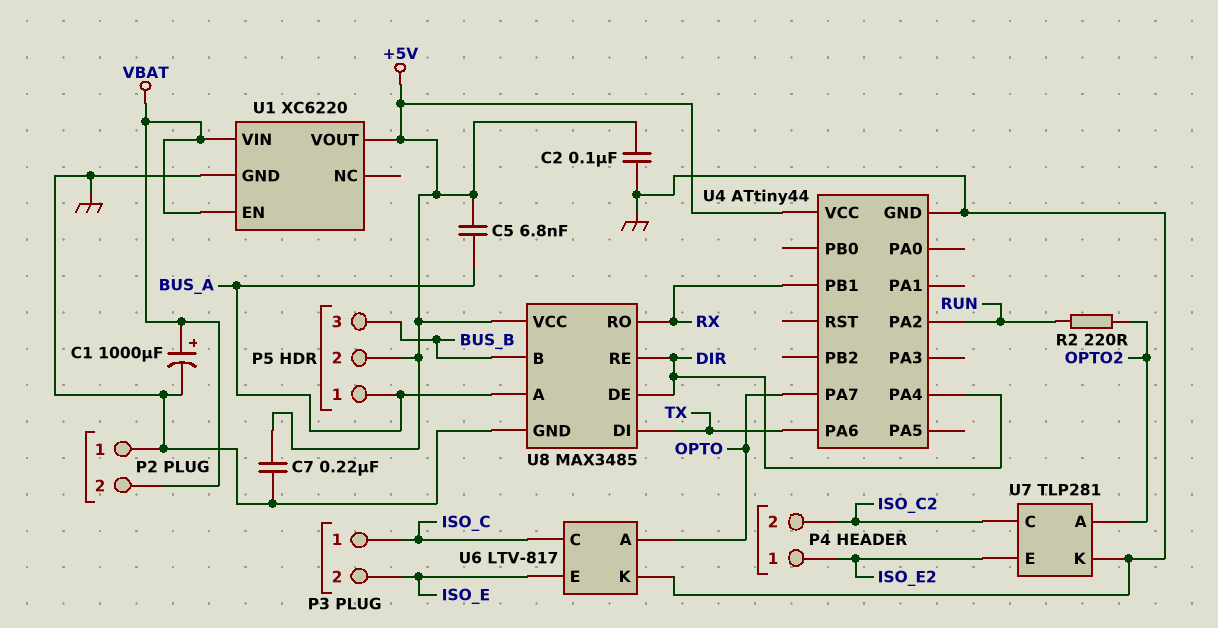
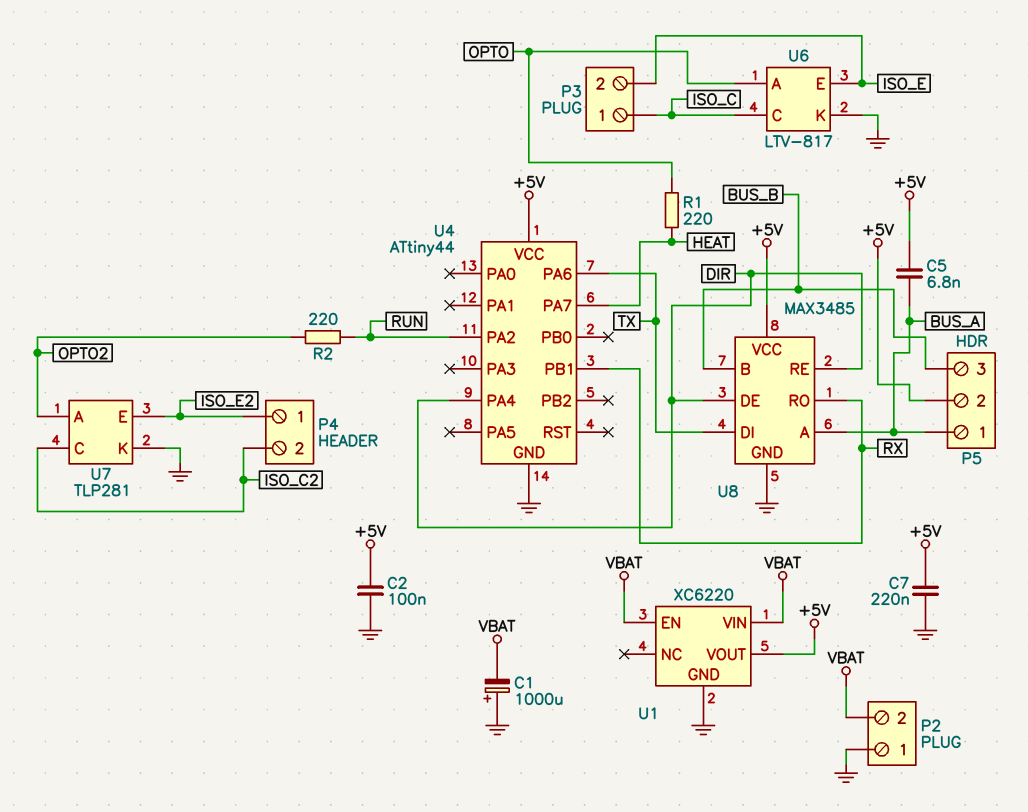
C1: 1000uF (plus VBAT, minus GND) -> 1000uF (plus GND, minus VBAT)
R1: none -> 220 (HEAT, OPTO)
U4 pin PA7: OPTO -> HEAT

